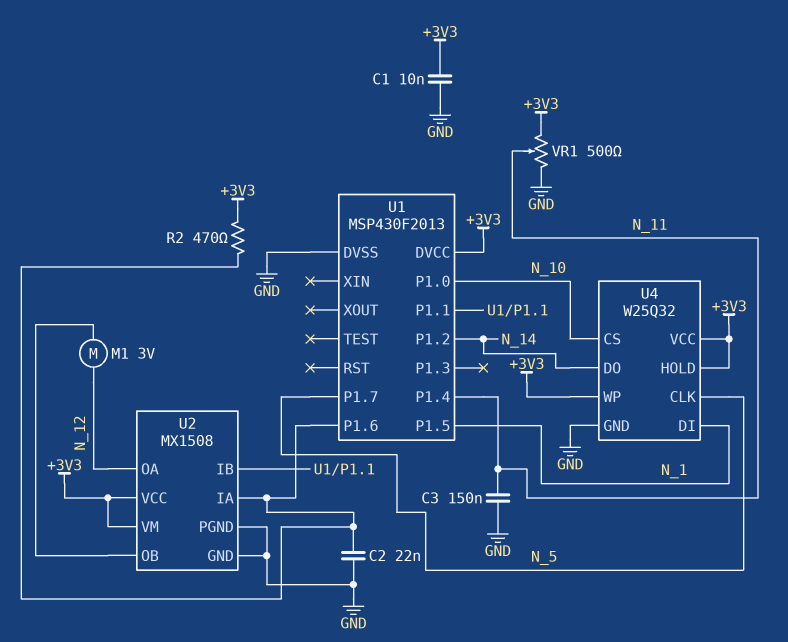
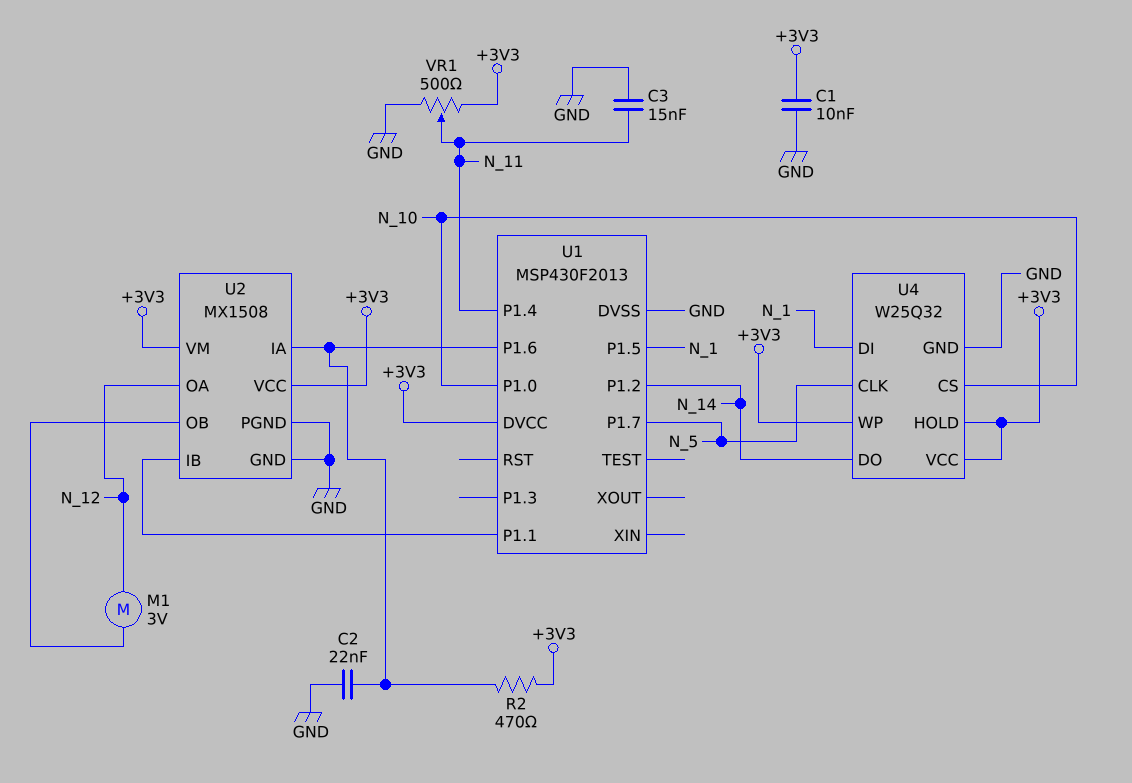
C3: 150nF (GND, N_11) -> 15nF (GND, N_11)

